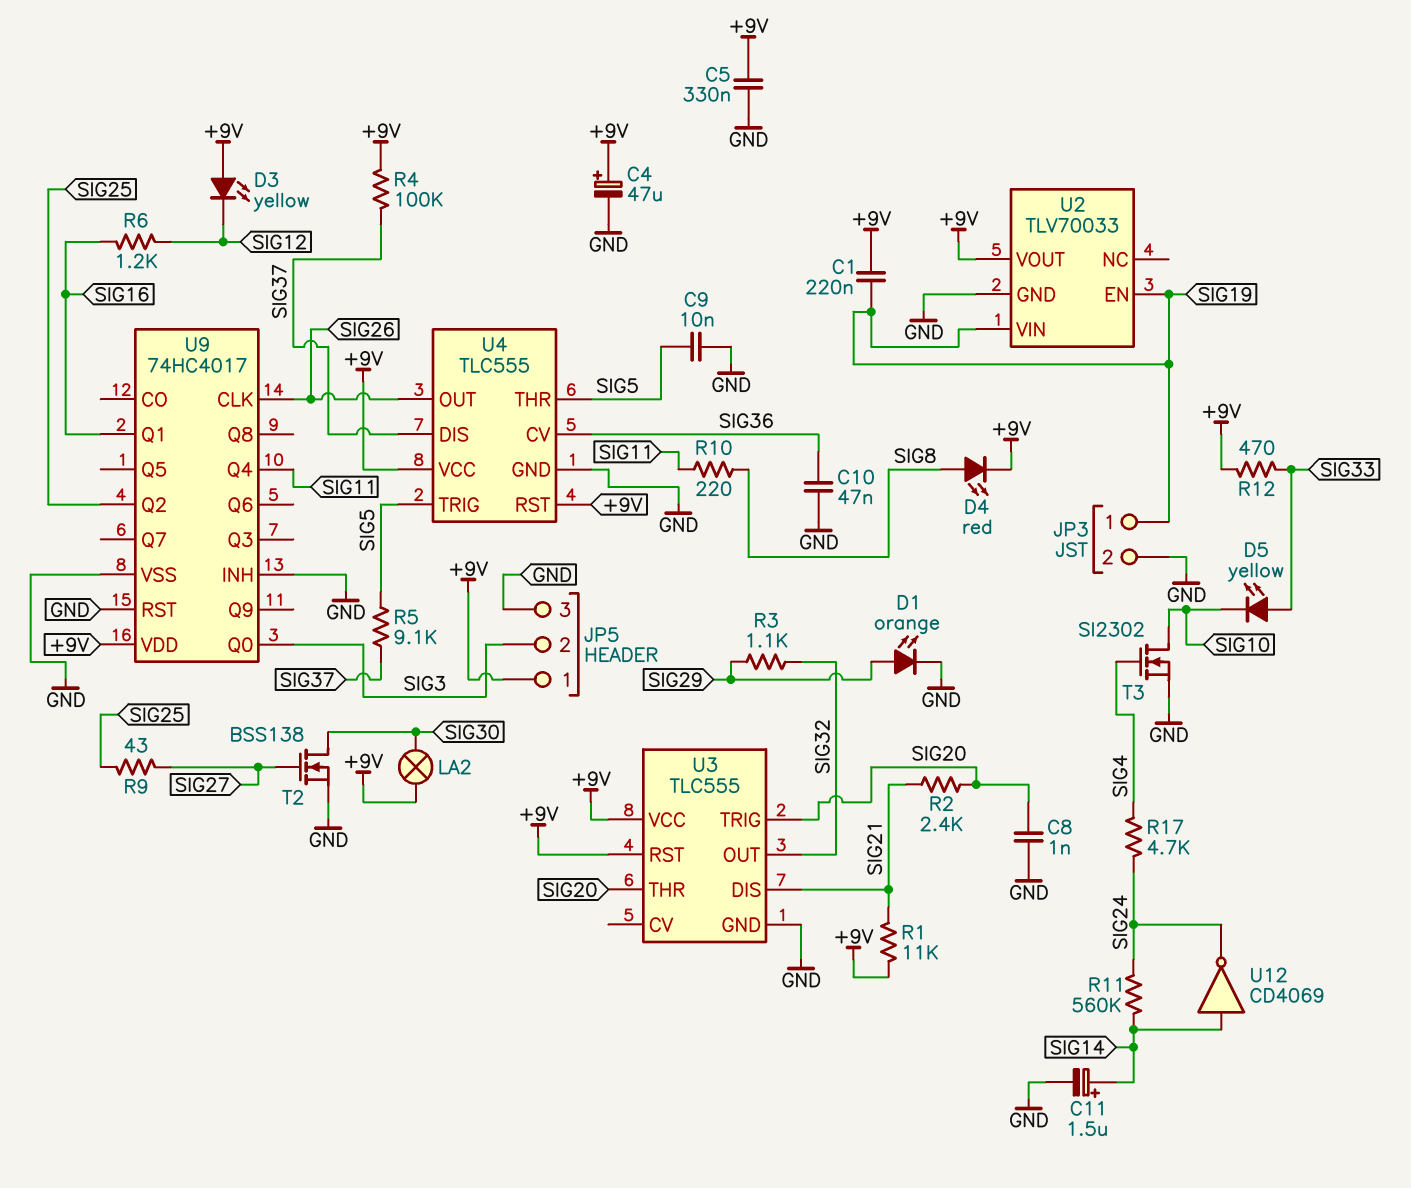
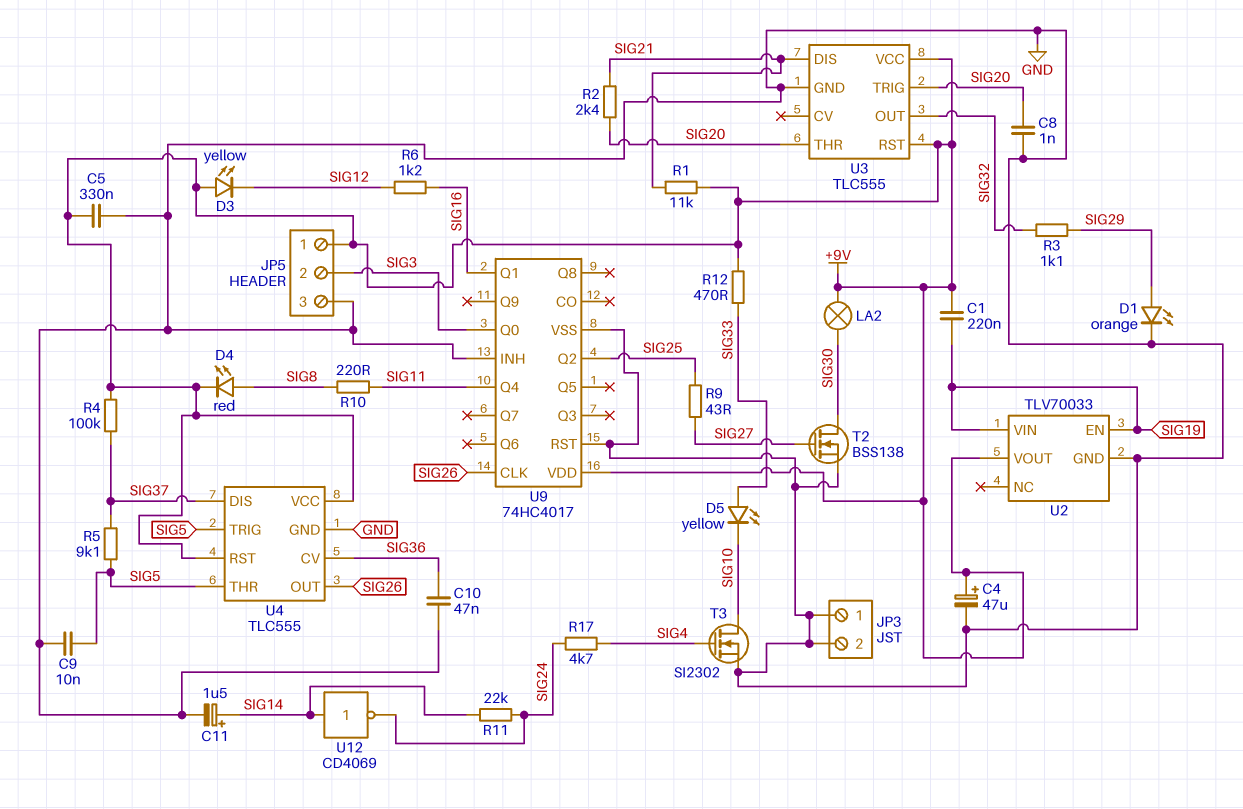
JP3 pin 1: SIG19 -> GND
R11: 560k (SIG14, SIG24) -> 22k (SIG14, SIG24)

